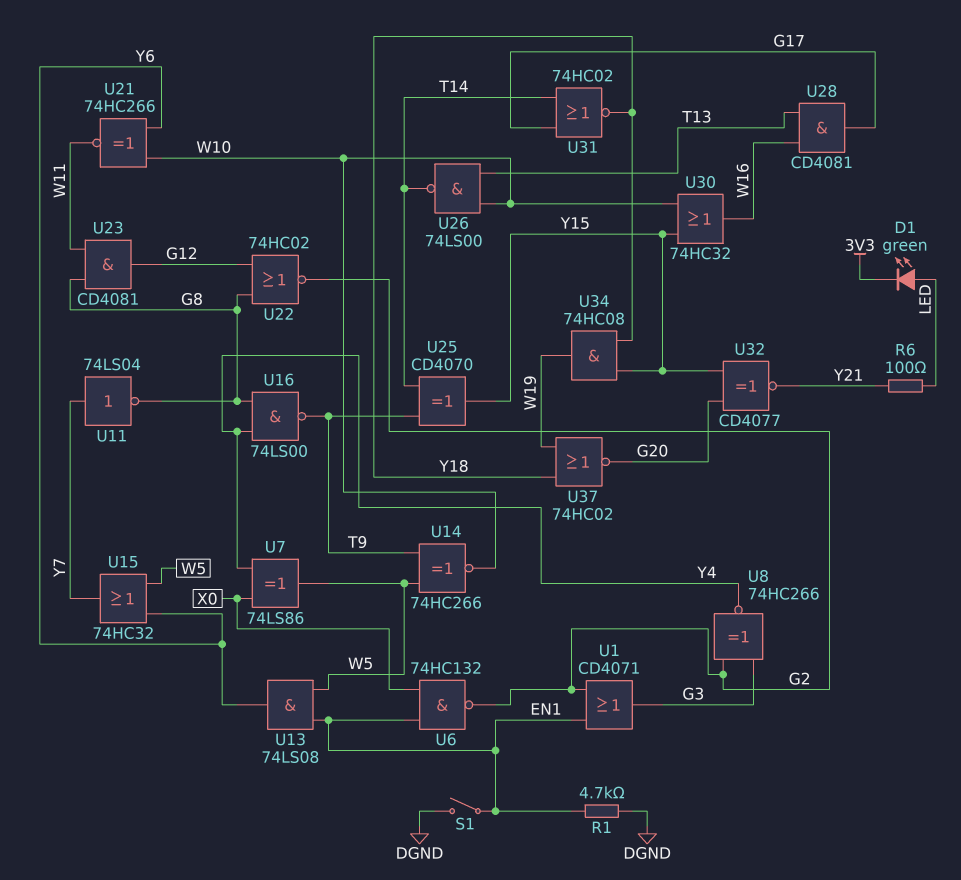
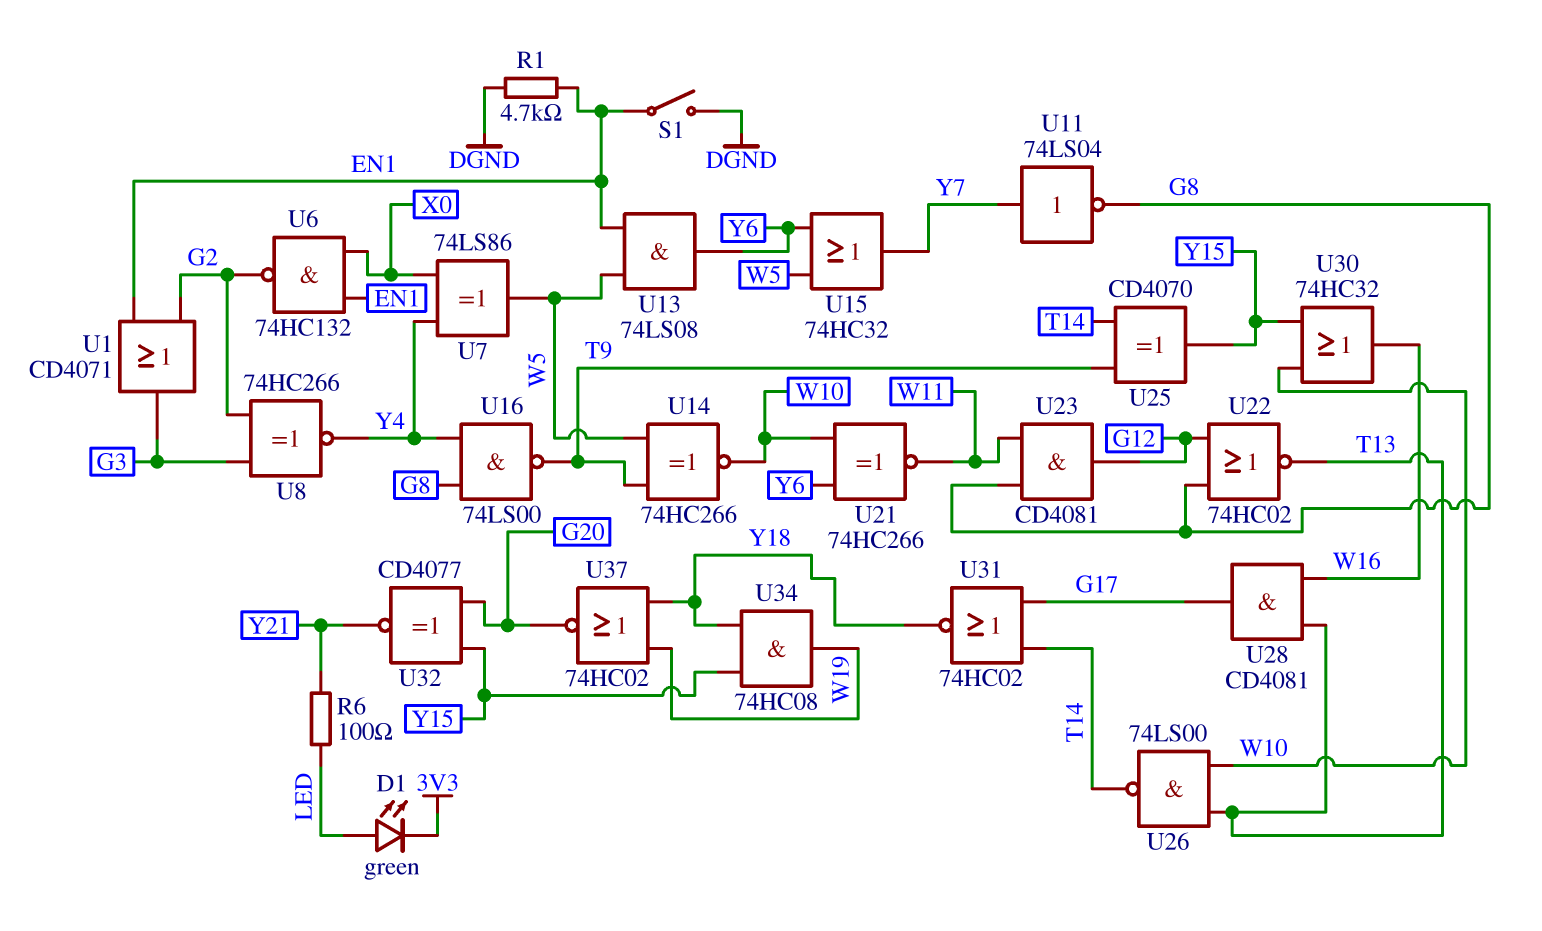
U22: NOR 74HC02 (in G8, in G12, out G2) -> NOR 74HC02 (in G8, in G12, out T13)

